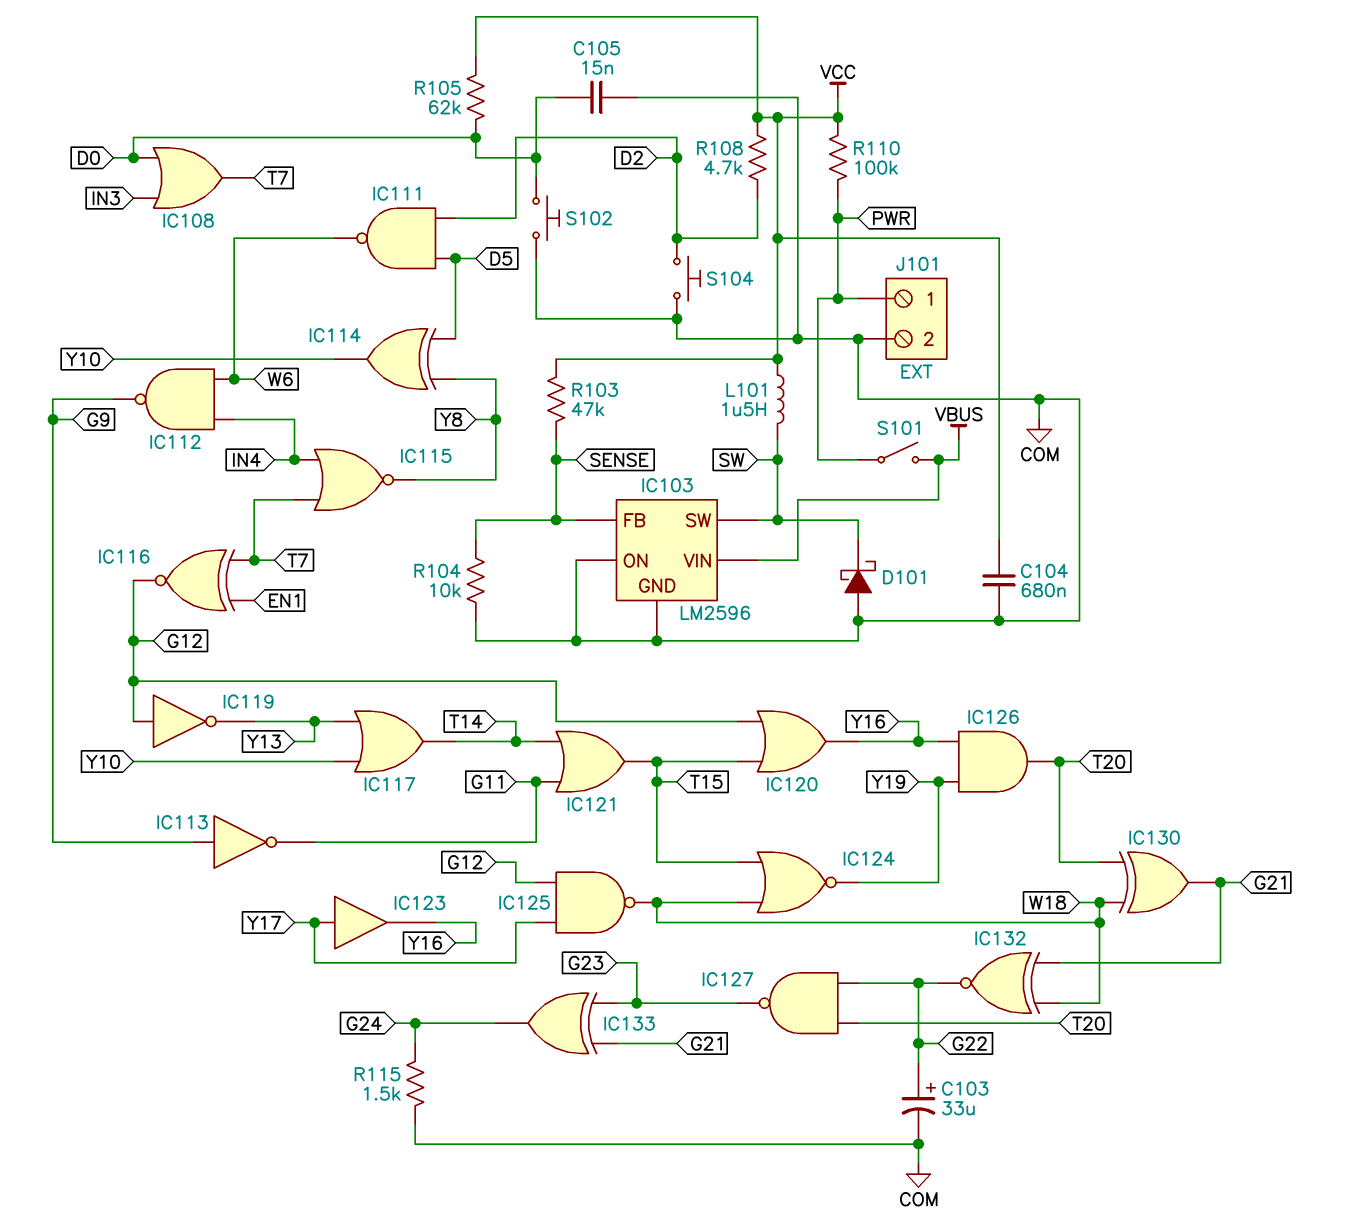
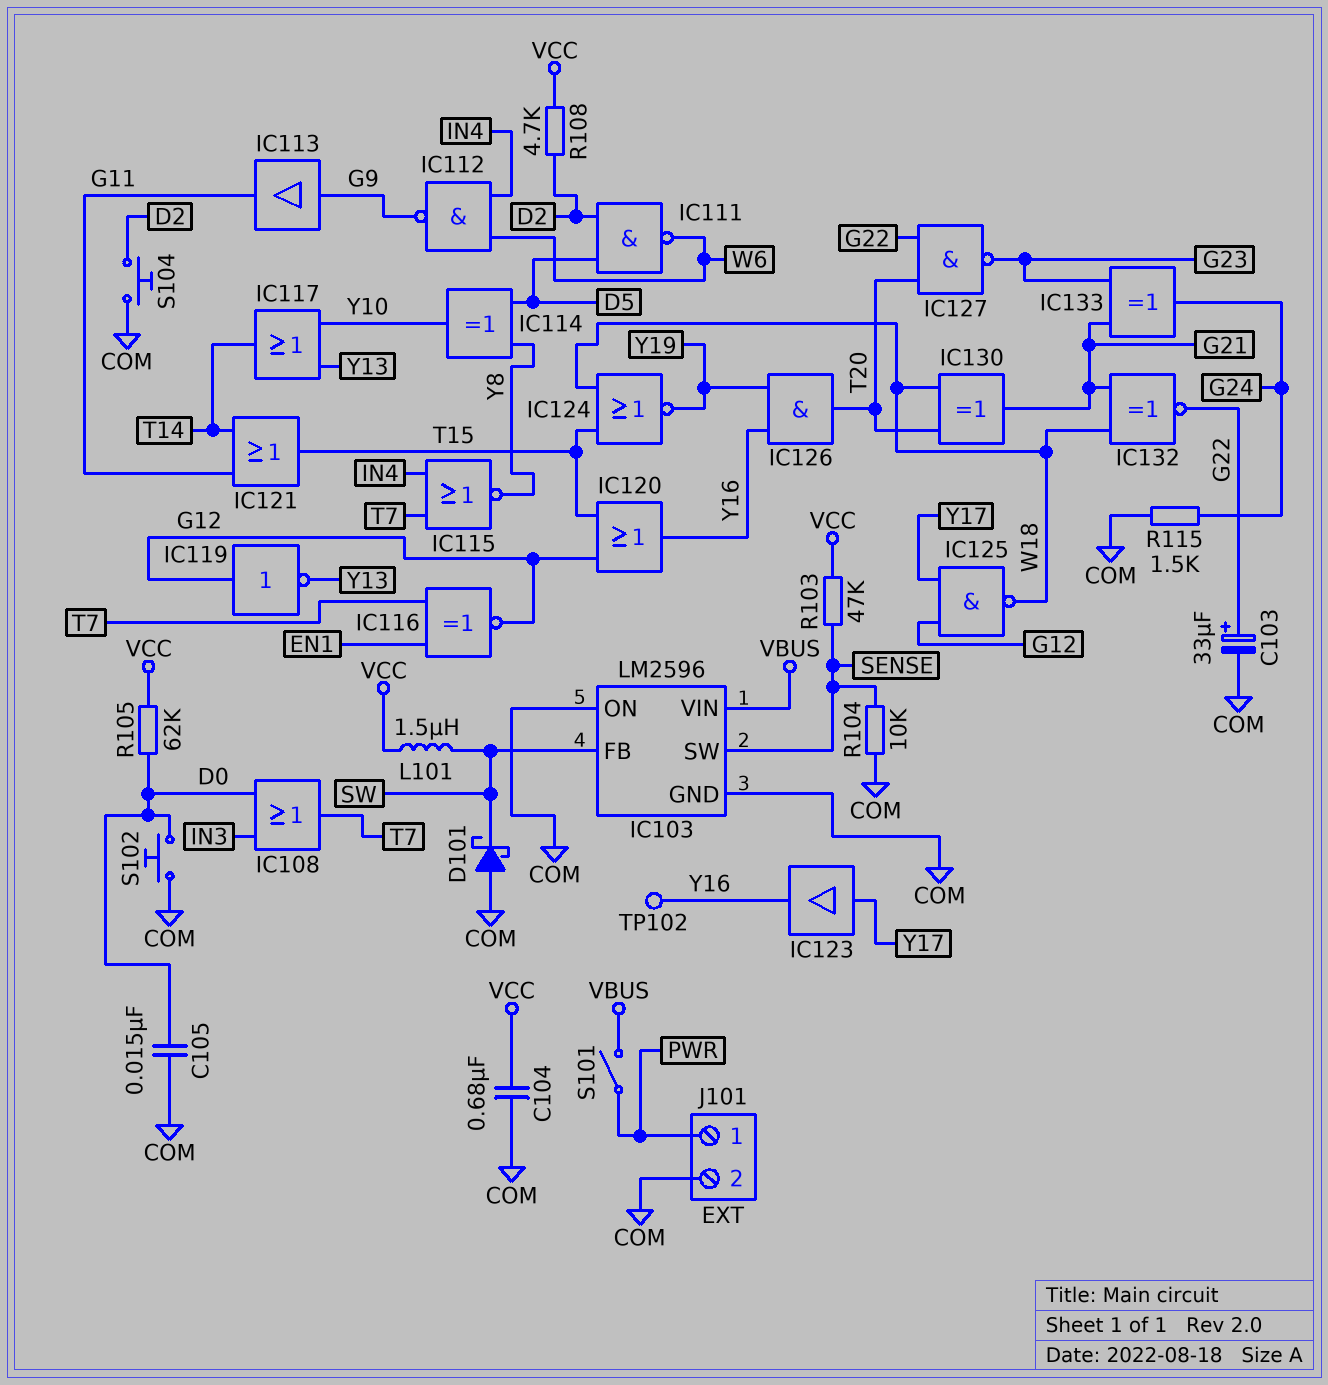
IC103 pin FB: SENSE -> SW
IC103 pin SW: SW -> SENSE
IC113: NOT (in G9, out G11) -> buffer (in G9, out G11)
R110: 100k (PWR, VCC) -> none
TP102: none -> test point (Y16)

